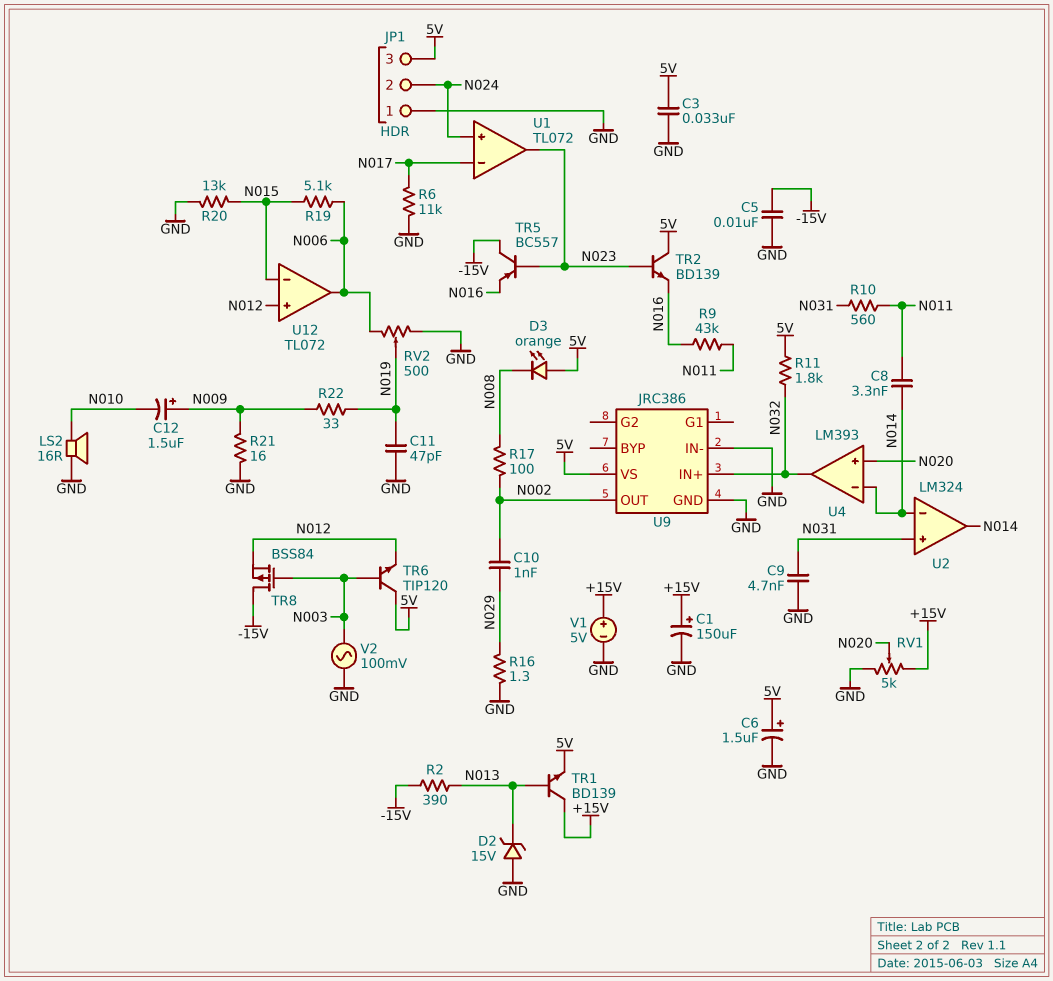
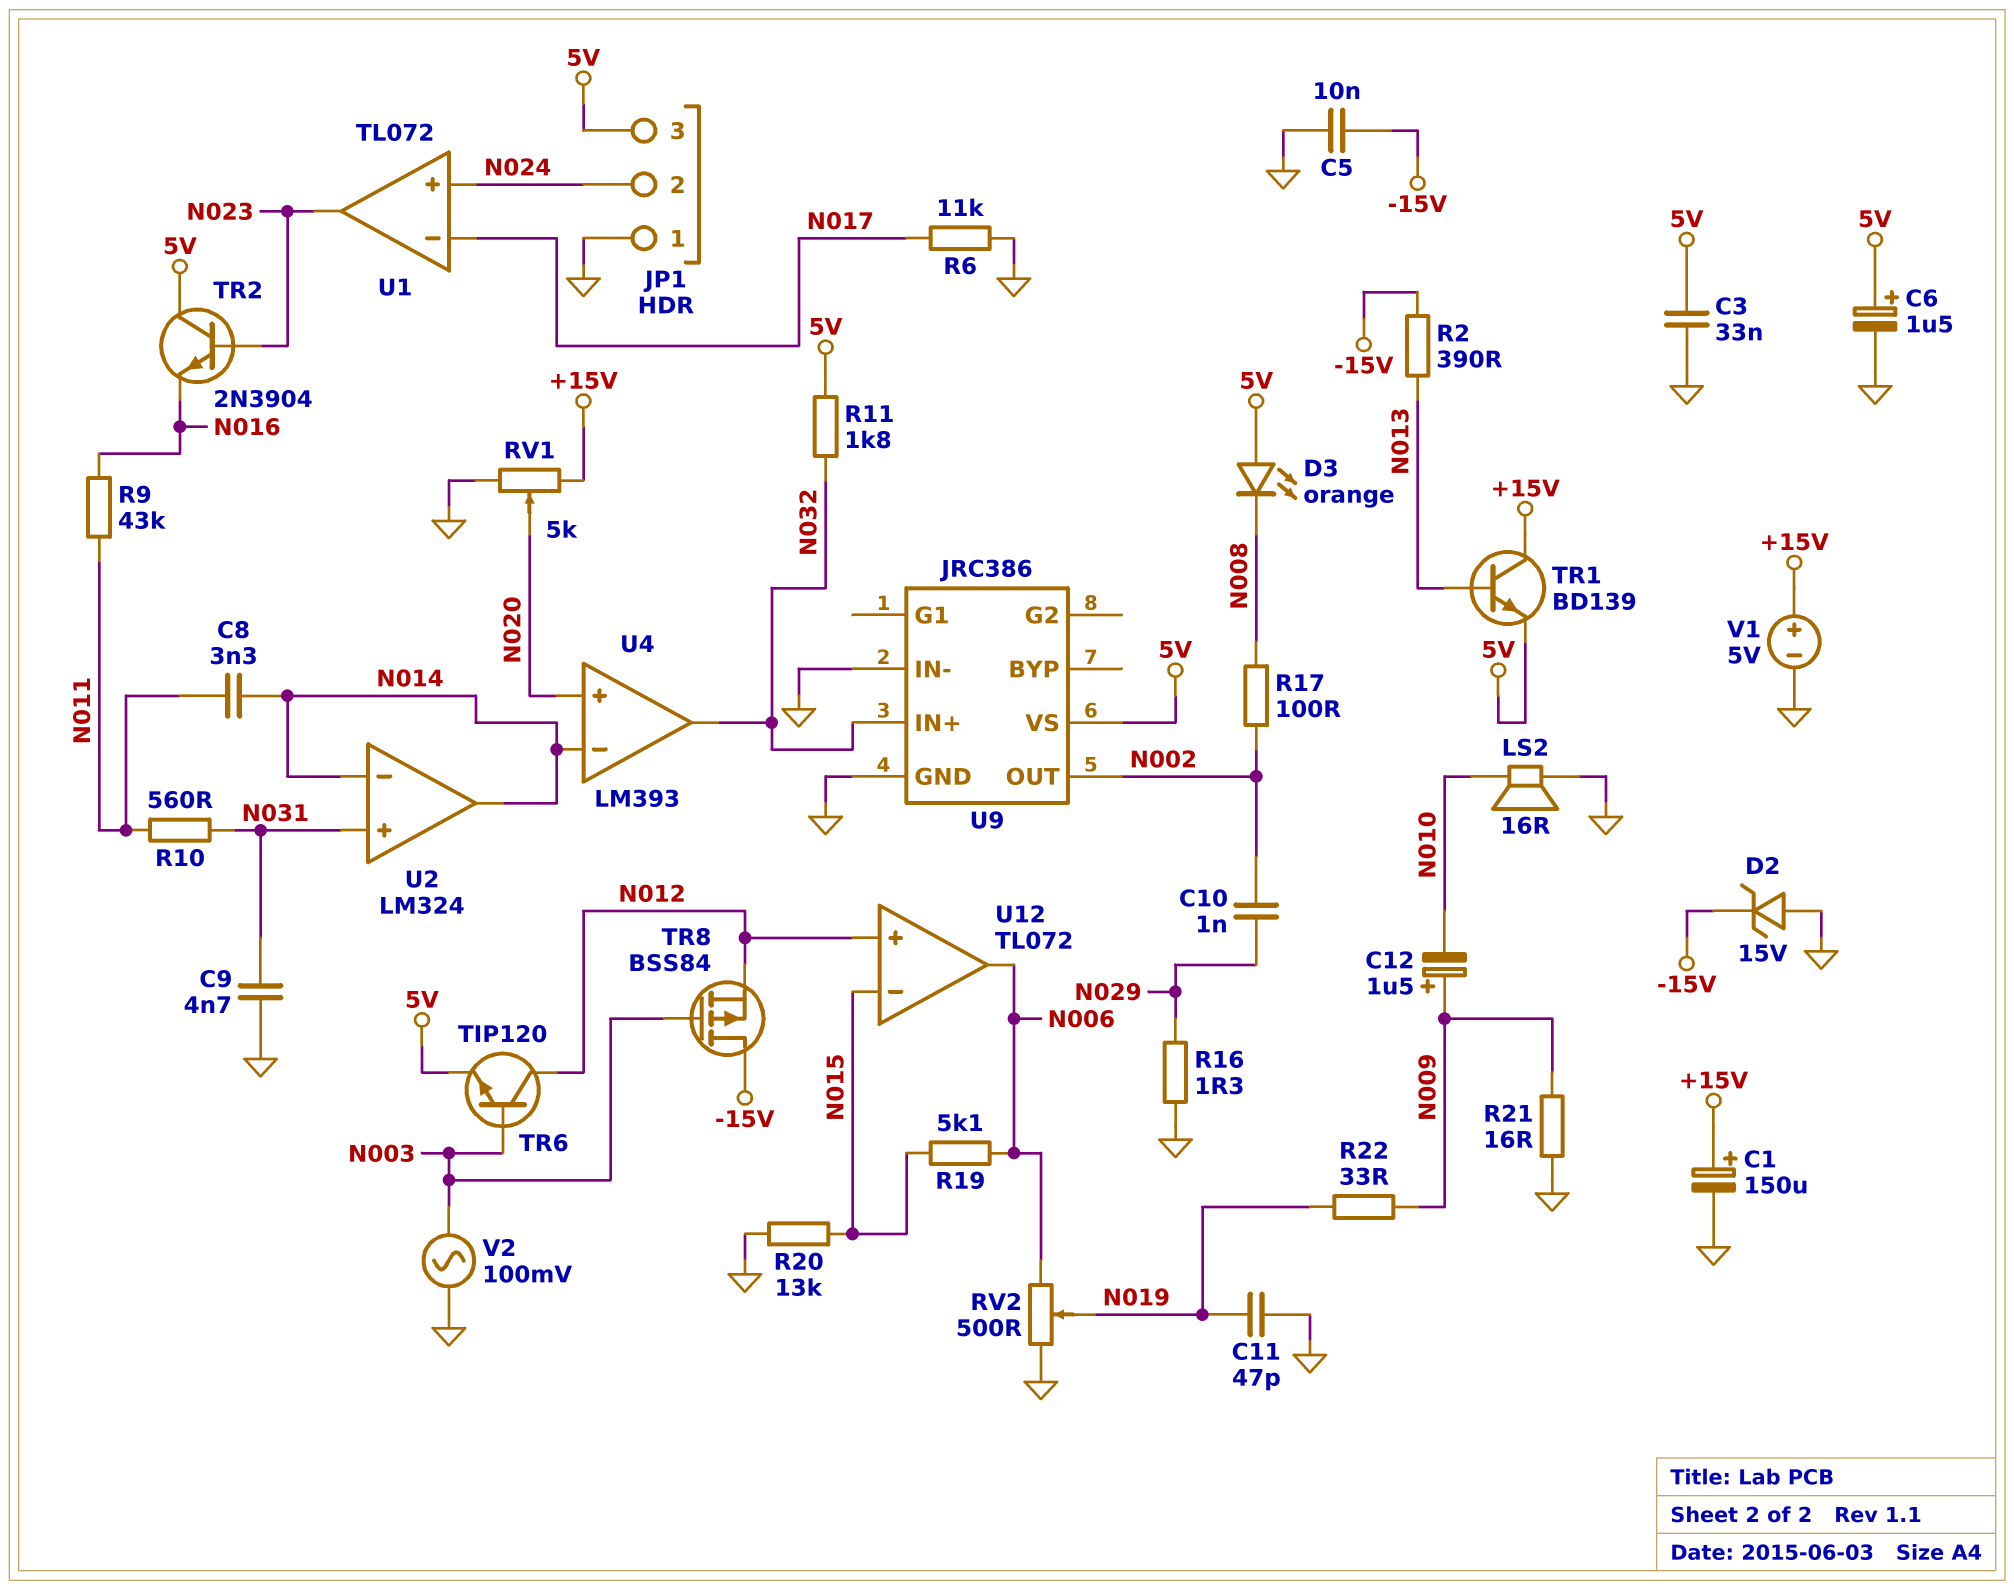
D2: zener 15V (A GND, K N013) -> zener 15V (A GND, K -15V)
TR2: NPN BD139 (B N023, C 5V, E N016) -> NPN 2N3904 (B N023, C 5V, E N016)
TR5: PNP BC557 (B N023, C -15V, E N016) -> none
TR6: NPN TIP120 (B N003, C 5V, E N012) -> NPN TIP120 (B N003, C N012, E 5V)

